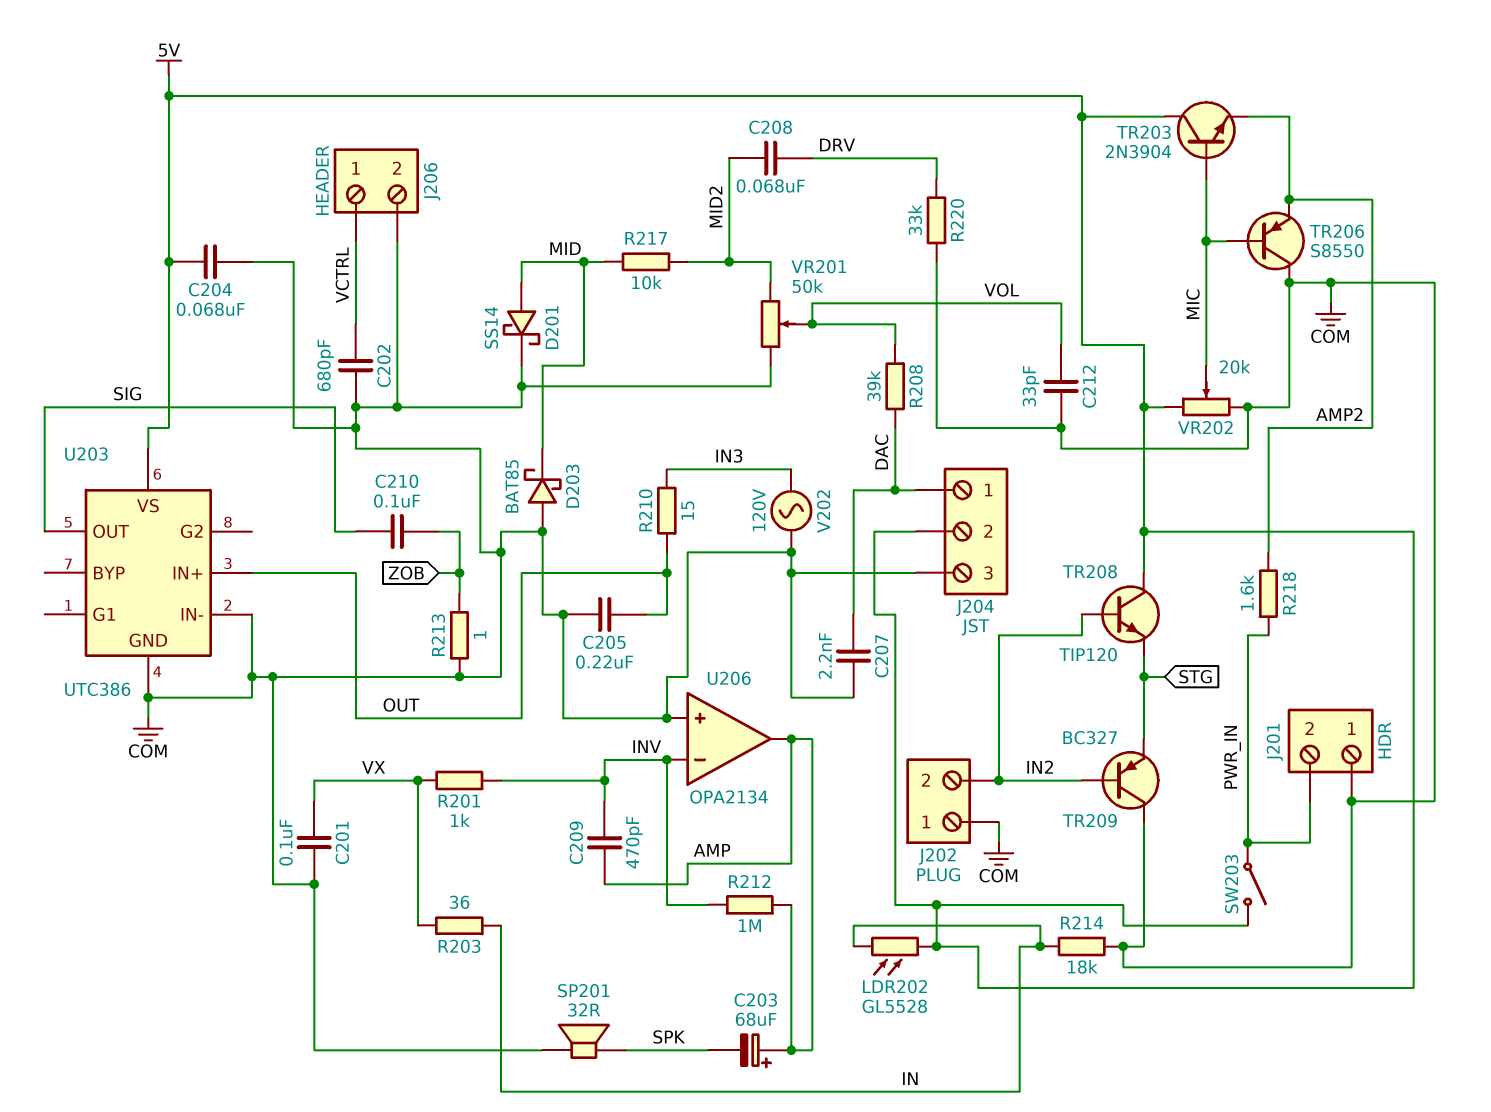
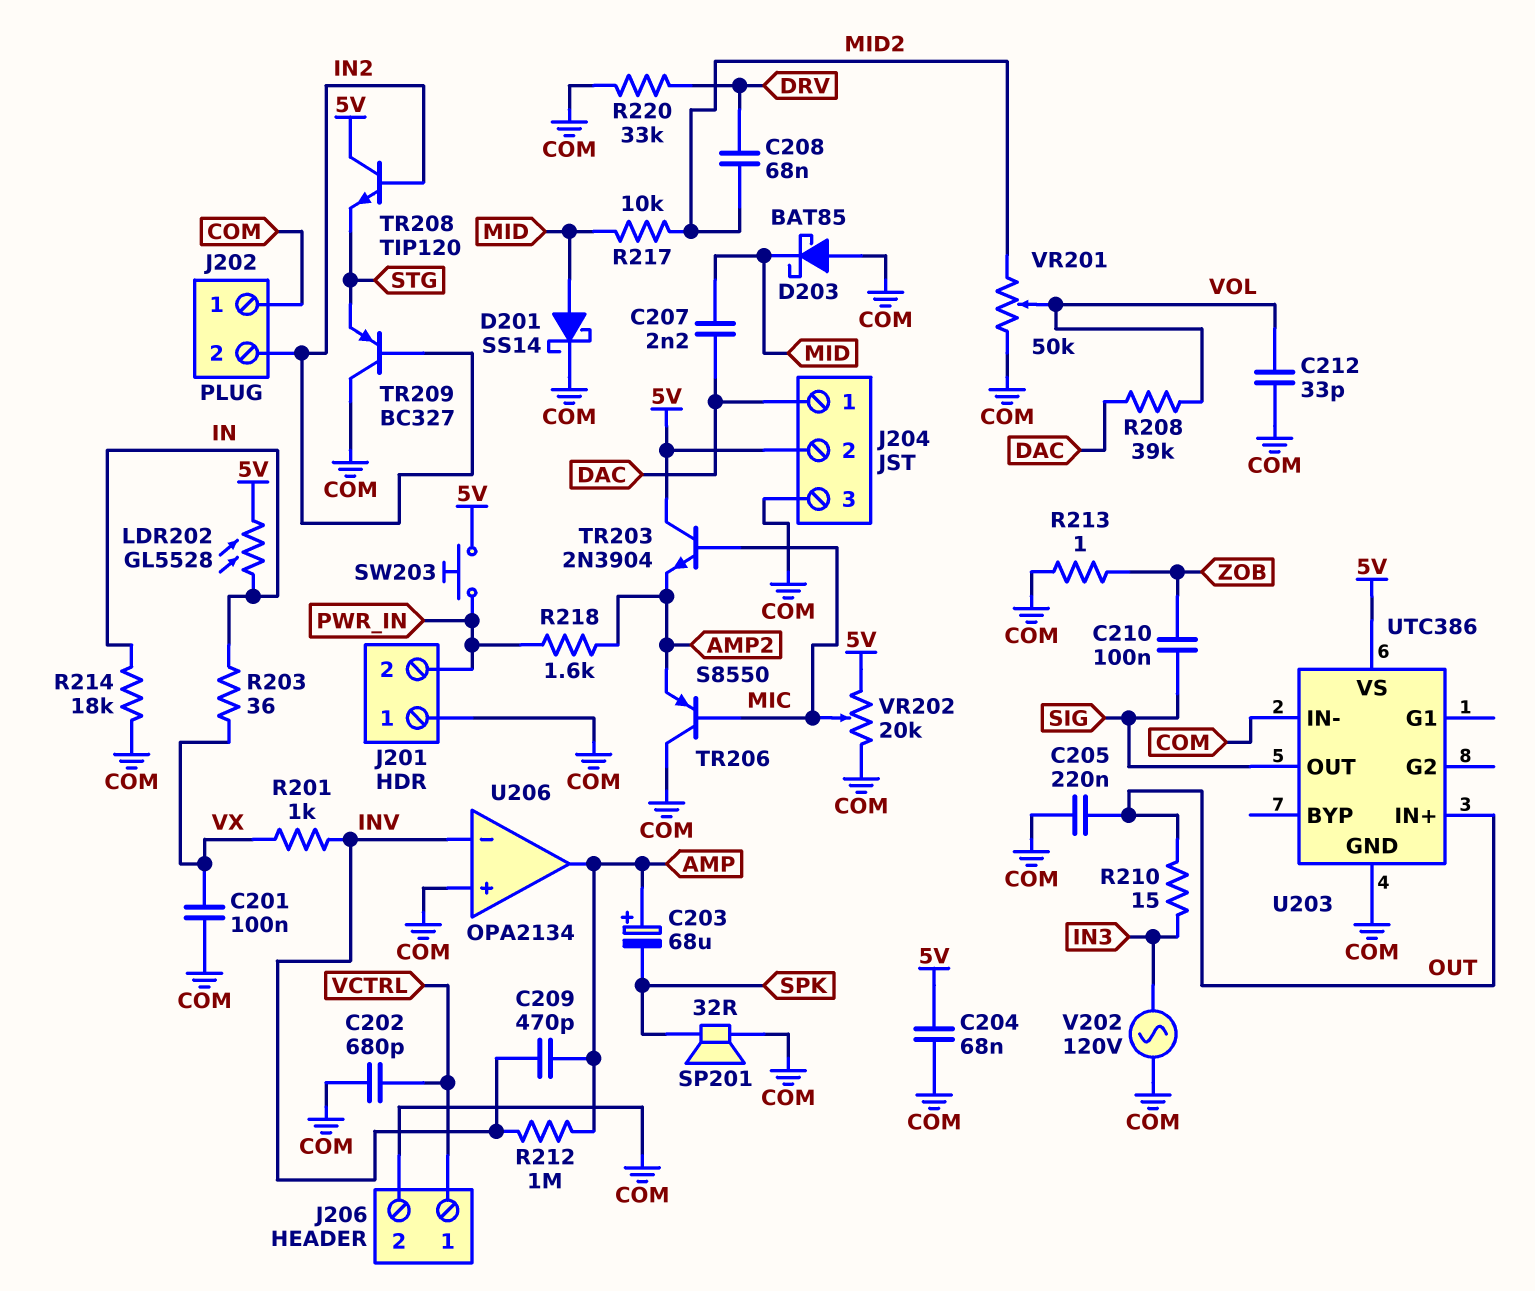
C207: 2.2nF (COM, DAC) -> 2.2nF (DAC, MID)
SW203: switch (5V, PWR_IN) -> button (5V, PWR_IN)

